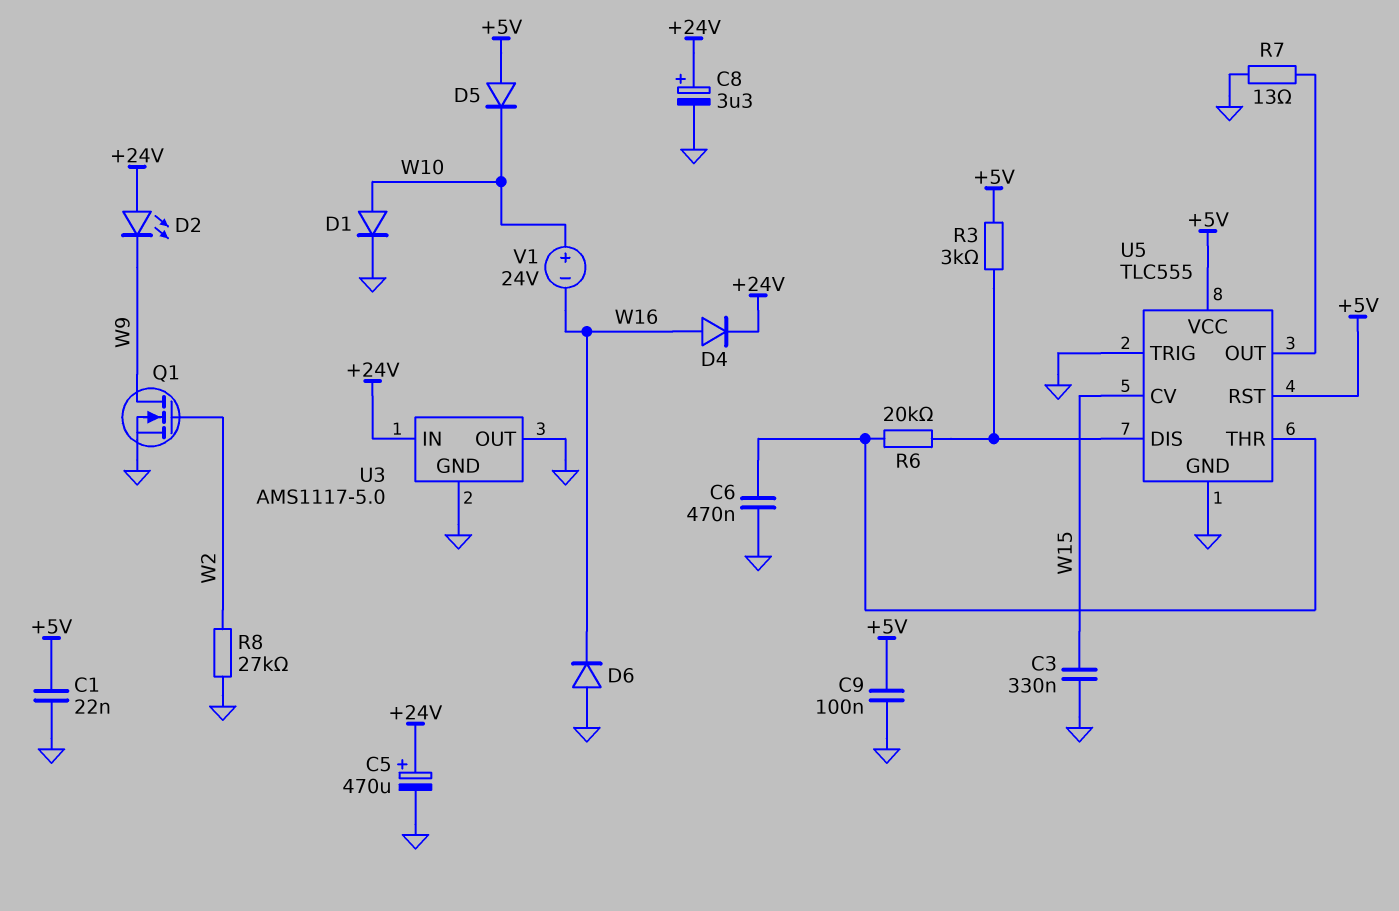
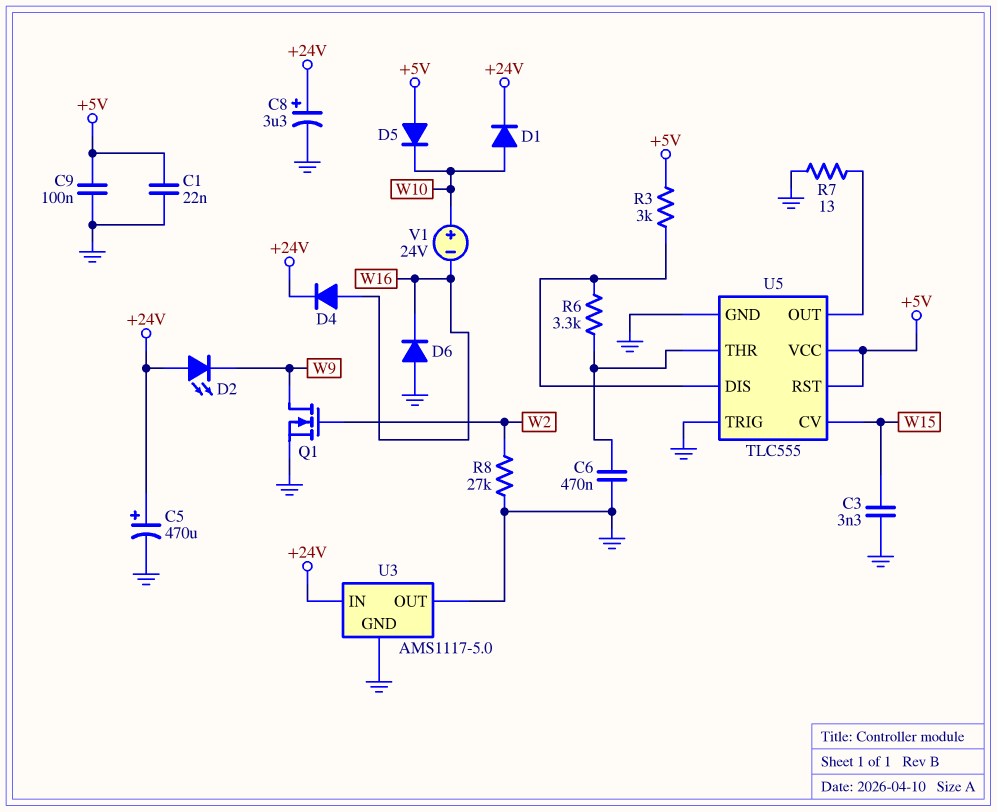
C3: 330nF (GND, W15) -> 3.3nF (GND, W15)
D1: diode (A W10, K GND) -> diode (A W10, K +24V)
R6: 20k (U5/DIS, U5/THR) -> 3.3k (U5/DIS, U5/THR)

